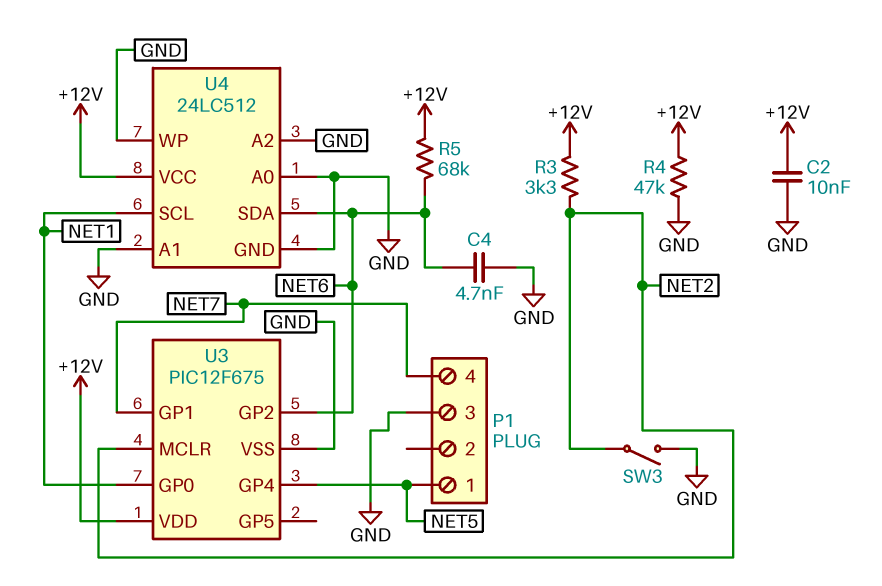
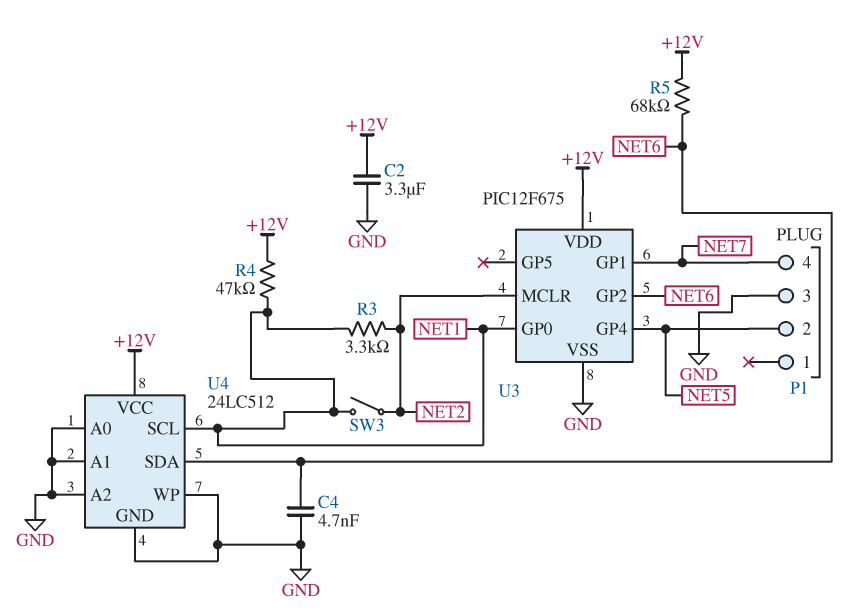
C2: 10nF (+12V, GND) -> 3.3uF (+12V, GND)
P1 pin 1: NET5 -> none
P1 pin 2: none -> NET5
R3: 3.3k (+12V, NET2) -> 3.3k (NET1, NET2)
R4: 47k (+12V, GND) -> 47k (+12V, NET1)
SW3: switch (GND, NET2) -> switch (NET1, NET2)

